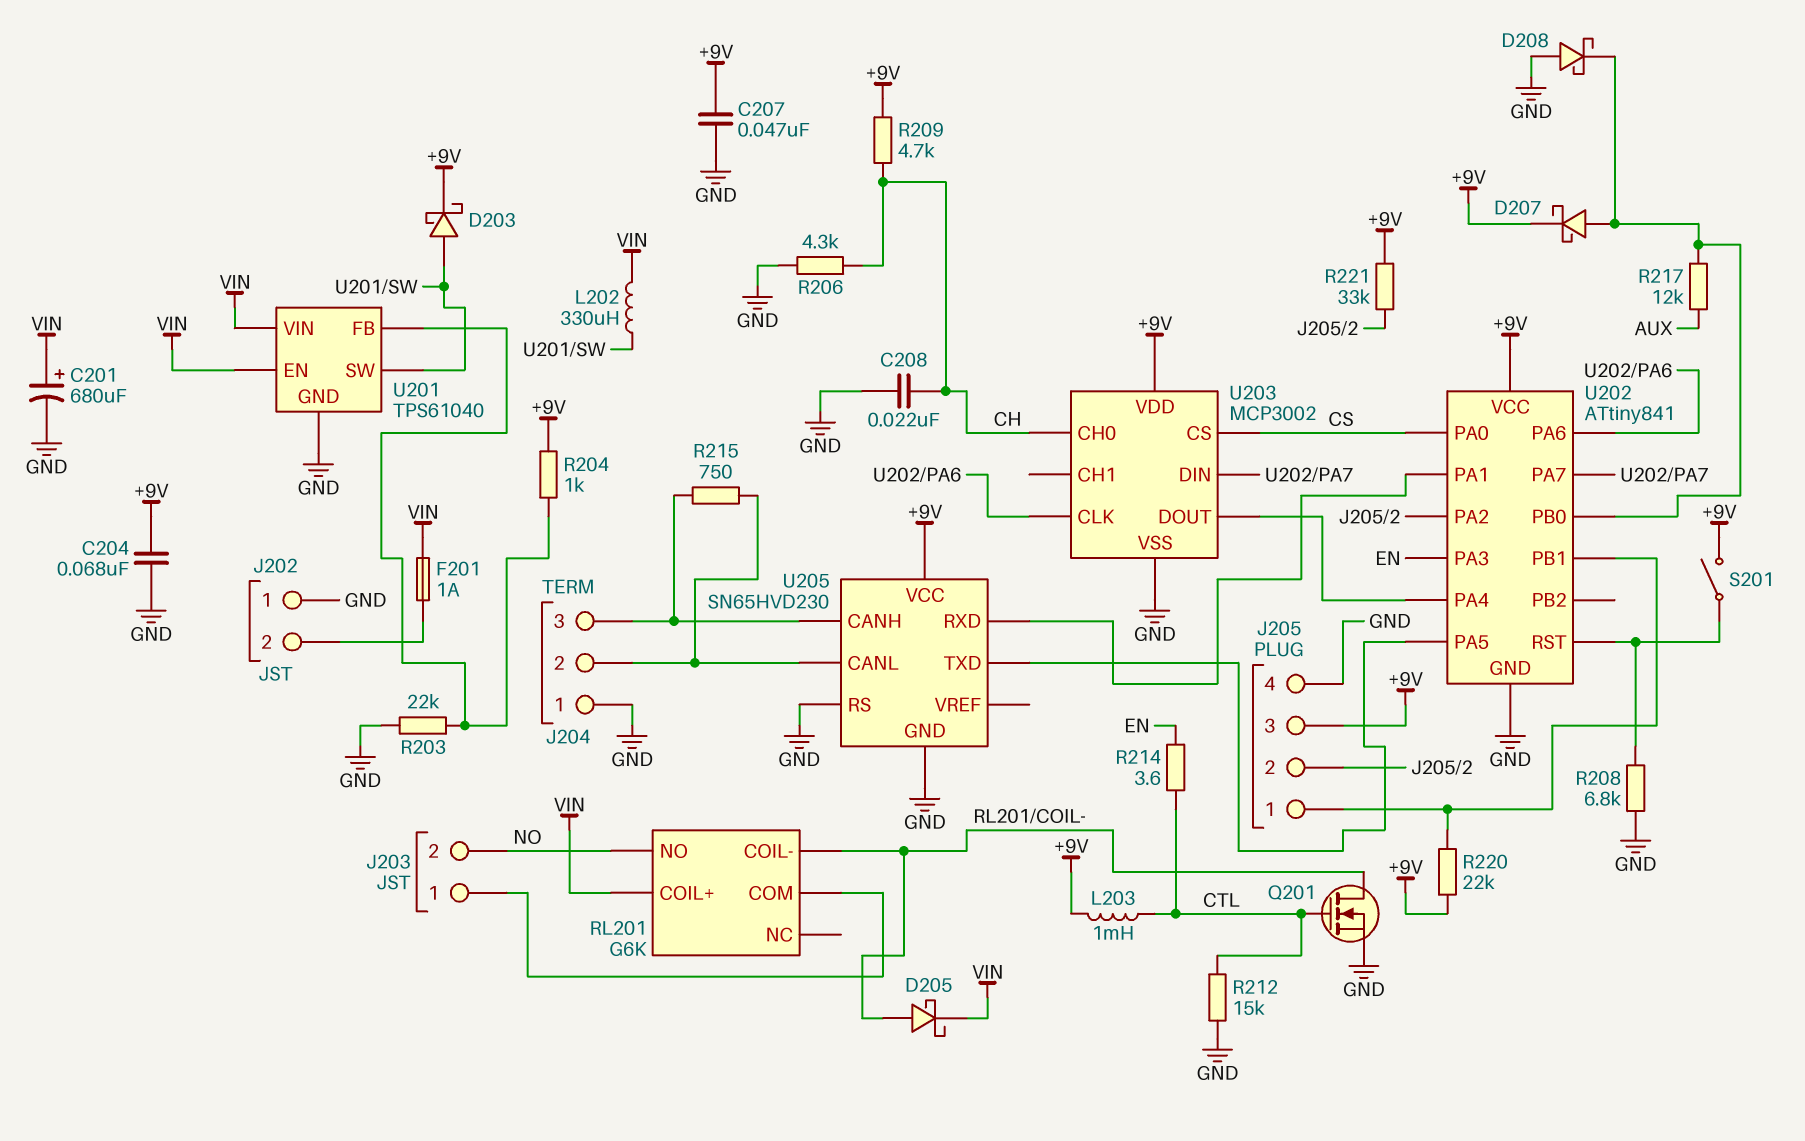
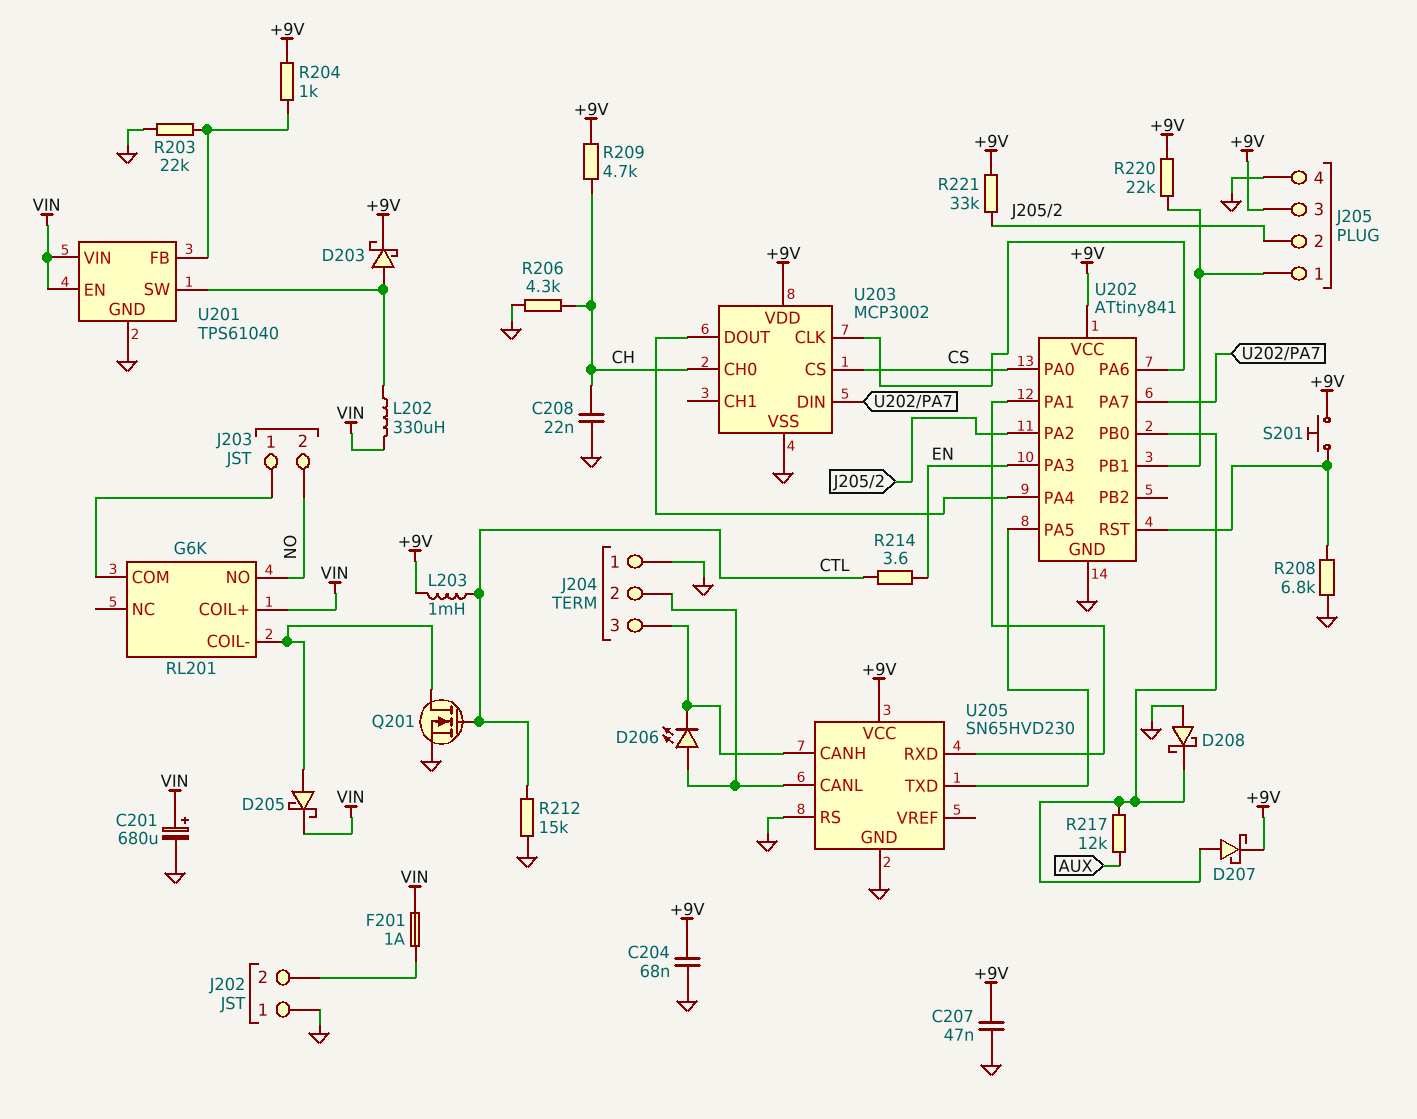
D206: none -> LED (A J204/2, K J204/3)
R215: 750 (J204/2, J204/3) -> none
S201: switch (+9V, U202/RST) -> button (+9V, U202/RST)

